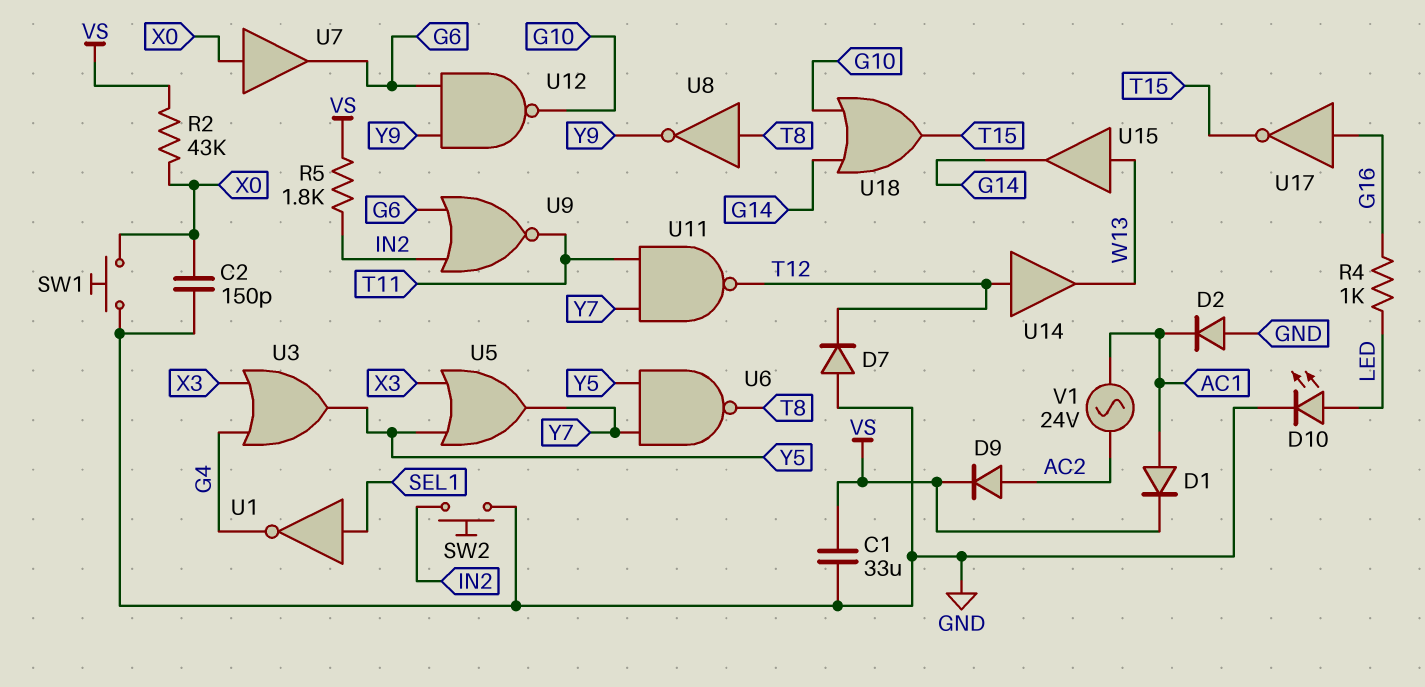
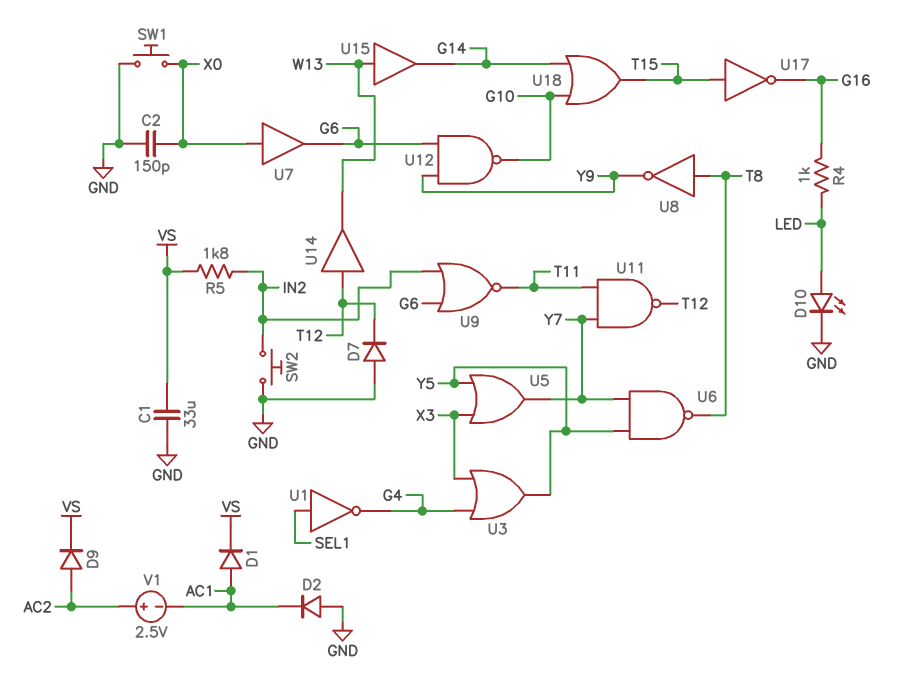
R2: 43k (VS, X0) -> none
U17: NOT (in G16, out T15) -> NOT (in T15, out G16)
V1: AC 24V (AC1, AC2) -> 2.5V (plus AC2, minus AC1)

